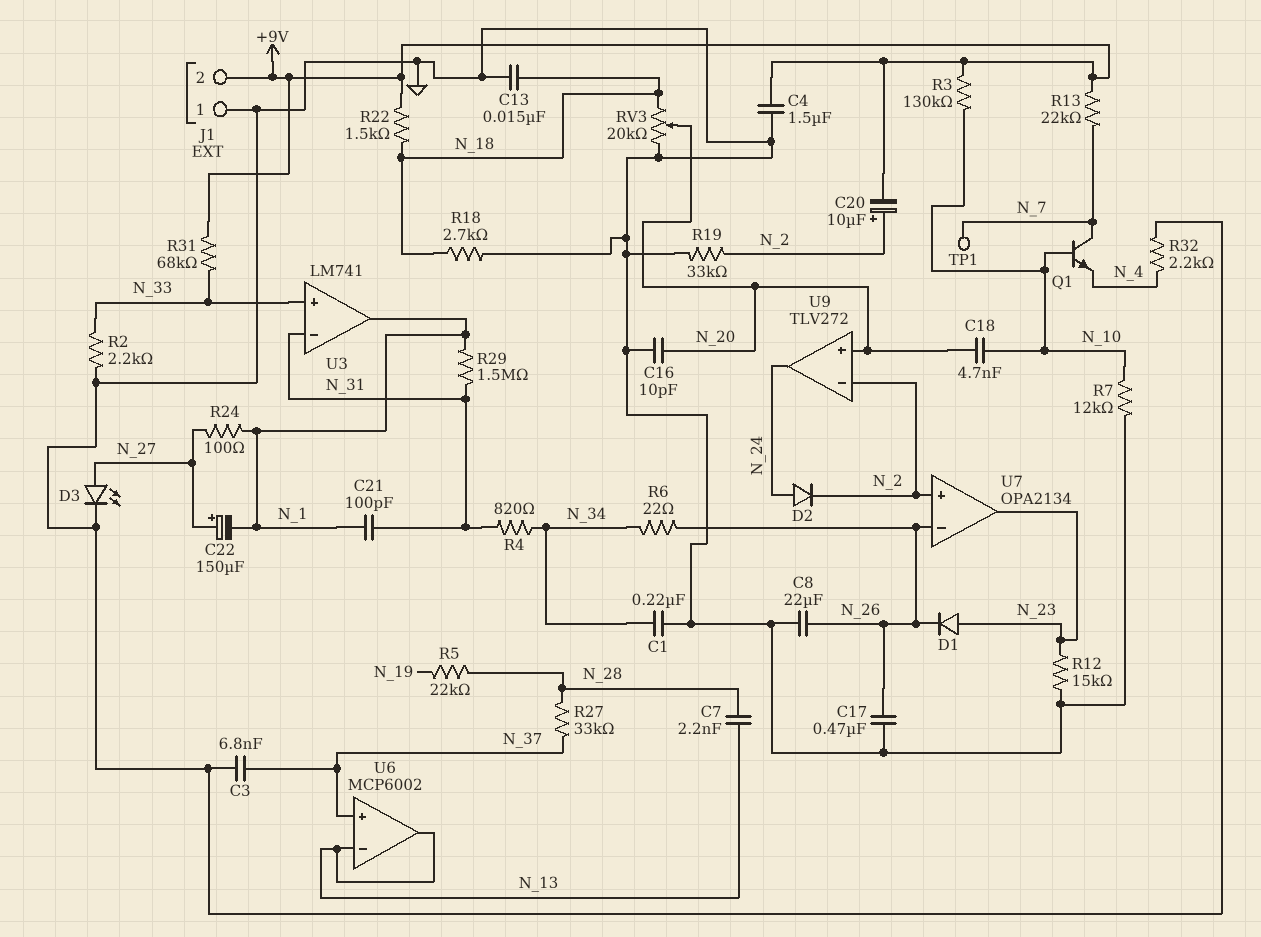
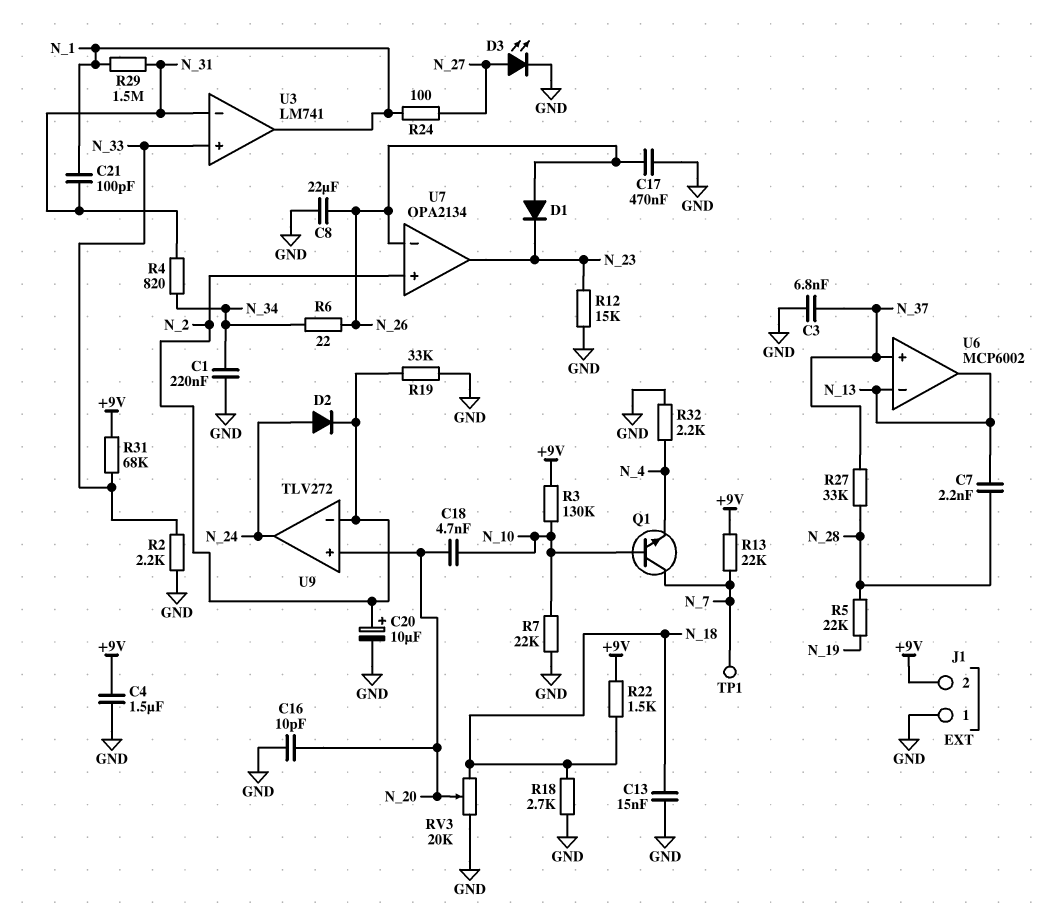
C20: 10uF (plus N_2, minus +9V) -> 10uF (plus N_2, minus GND)
C22: 150uF (plus N_27, minus N_1) -> none
D1: diode (A N_23, K N_26) -> diode (A N_26, K N_23)
R7: 12k (GND, N_10) -> 22k (GND, N_10)

